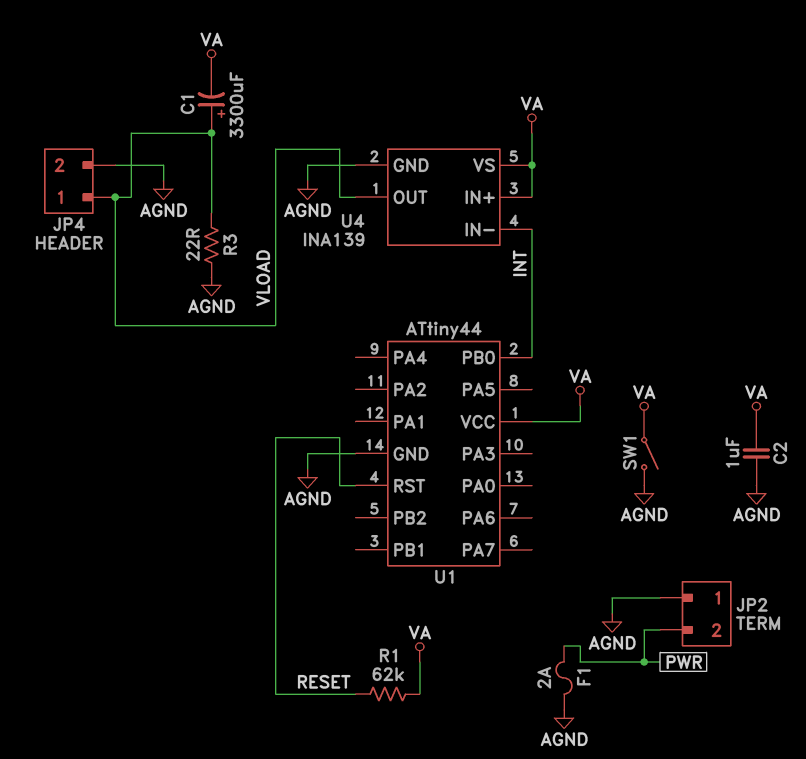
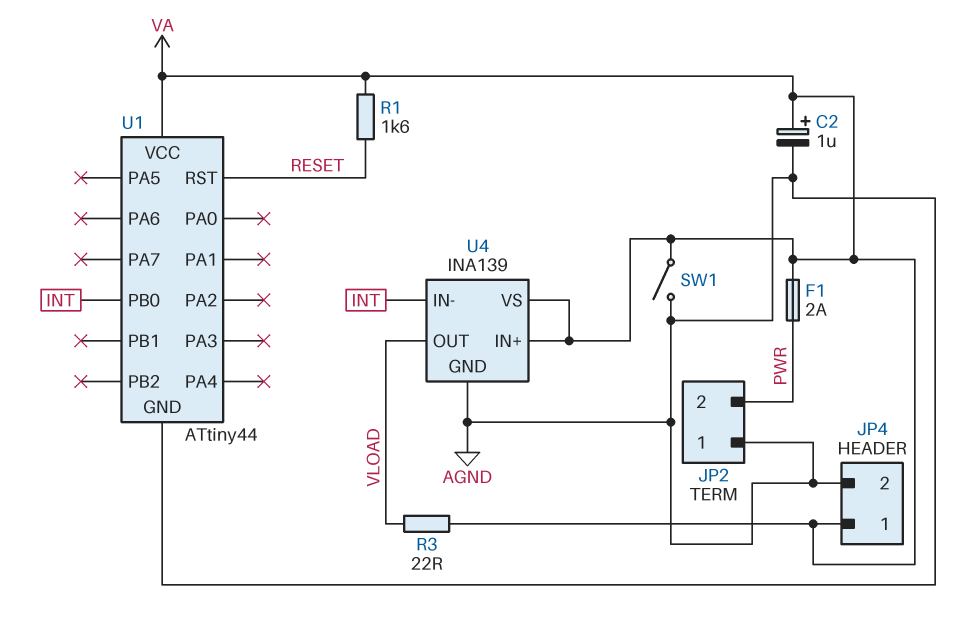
C1: 3300uF (plus VLOAD, minus VA) -> none
C2: 1uF (AGND, VA) -> 1uF (plus VA, minus AGND)
F1: 2A (AGND, PWR) -> 2A (PWR, VA)
JP4 pin 1: VLOAD -> VA
R1: 62k (RESET, VA) -> 1.6k (RESET, VA)
R3: 22 (AGND, VLOAD) -> 22 (VA, VLOAD)

